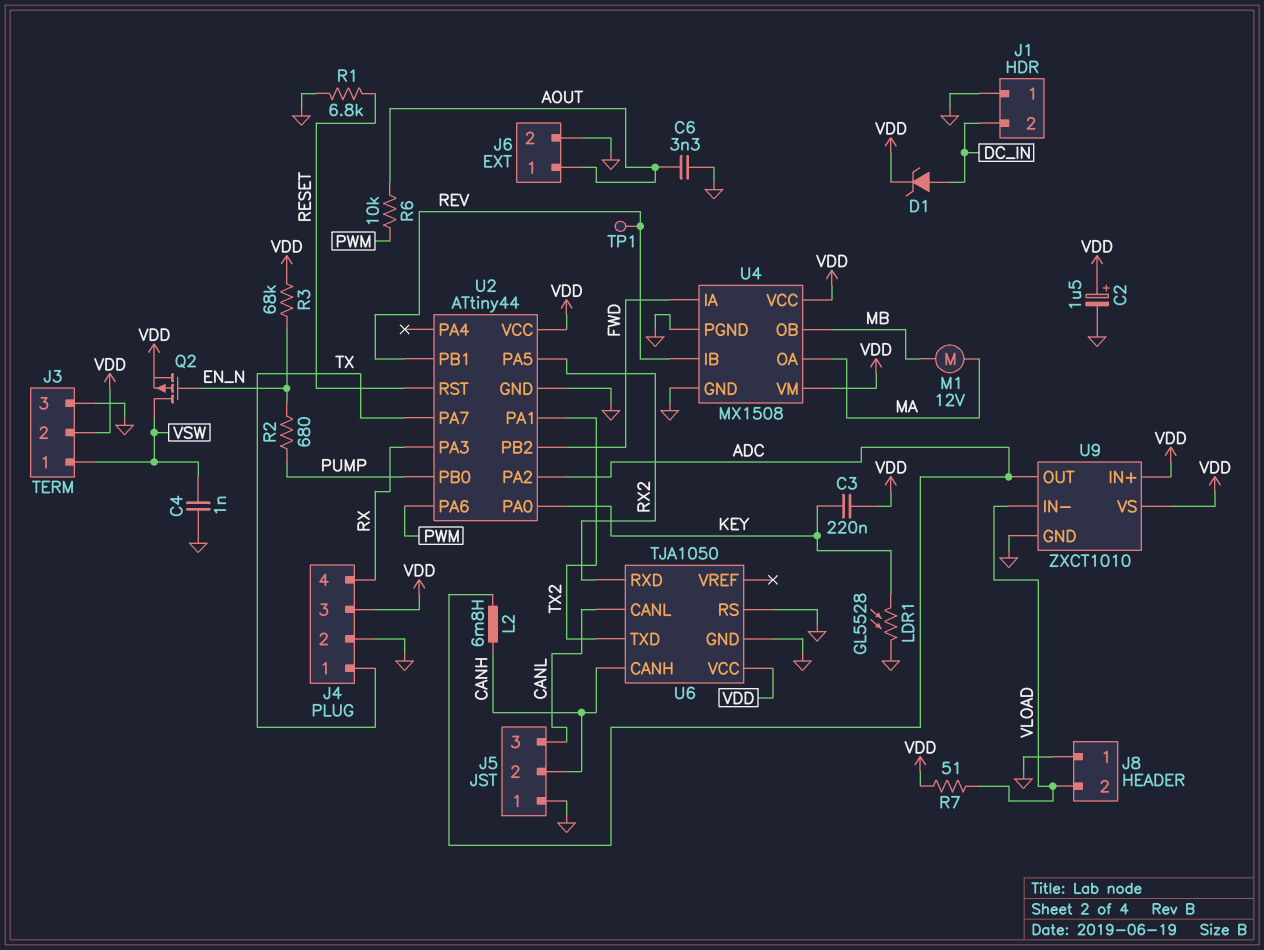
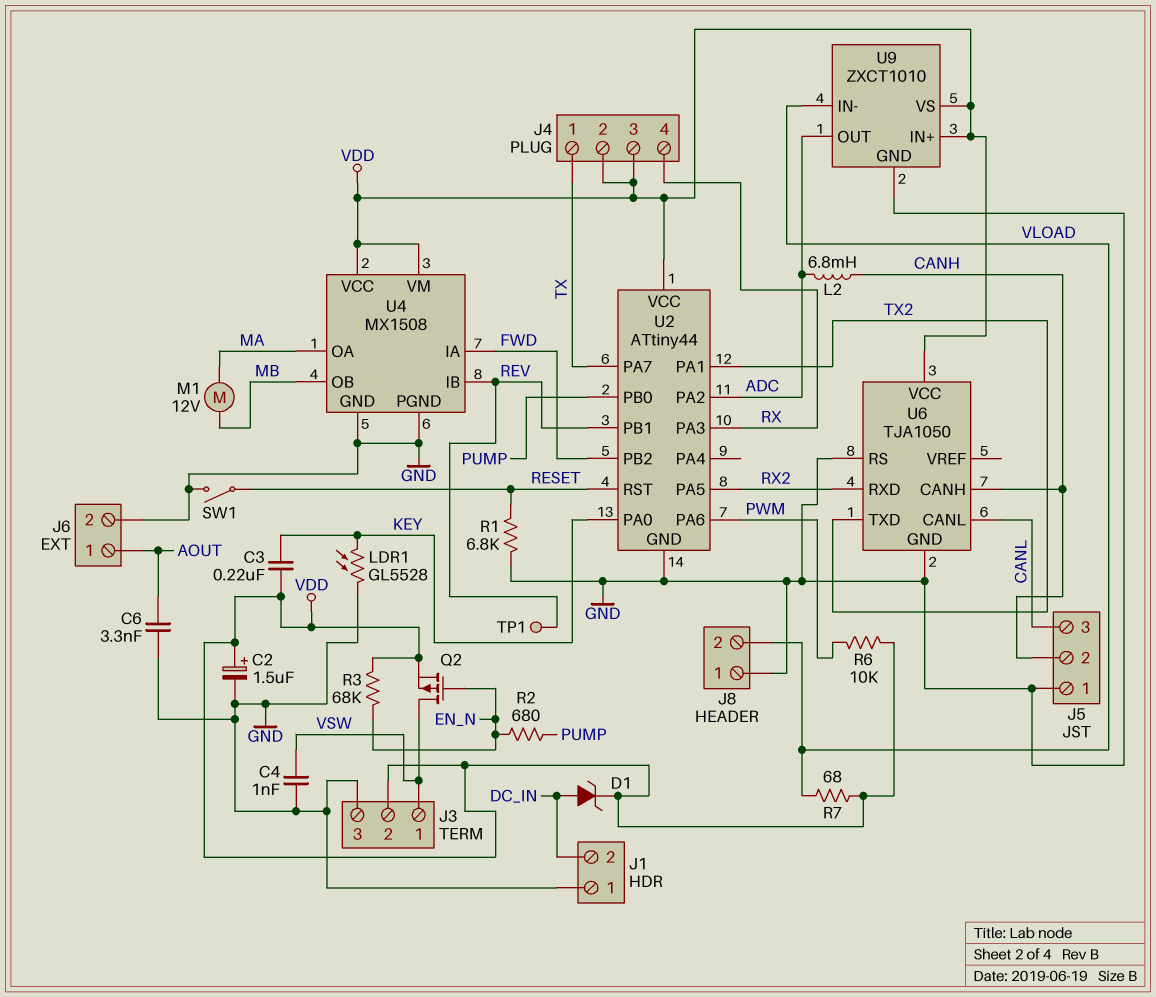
J4 pin 2: GND -> VDD
R6: 10k (AOUT, PWM) -> 10k (PWM, VDD)
R7: 51 (VDD, VLOAD) -> 68 (VDD, VLOAD)
SW1: none -> switch (GND, RESET)

